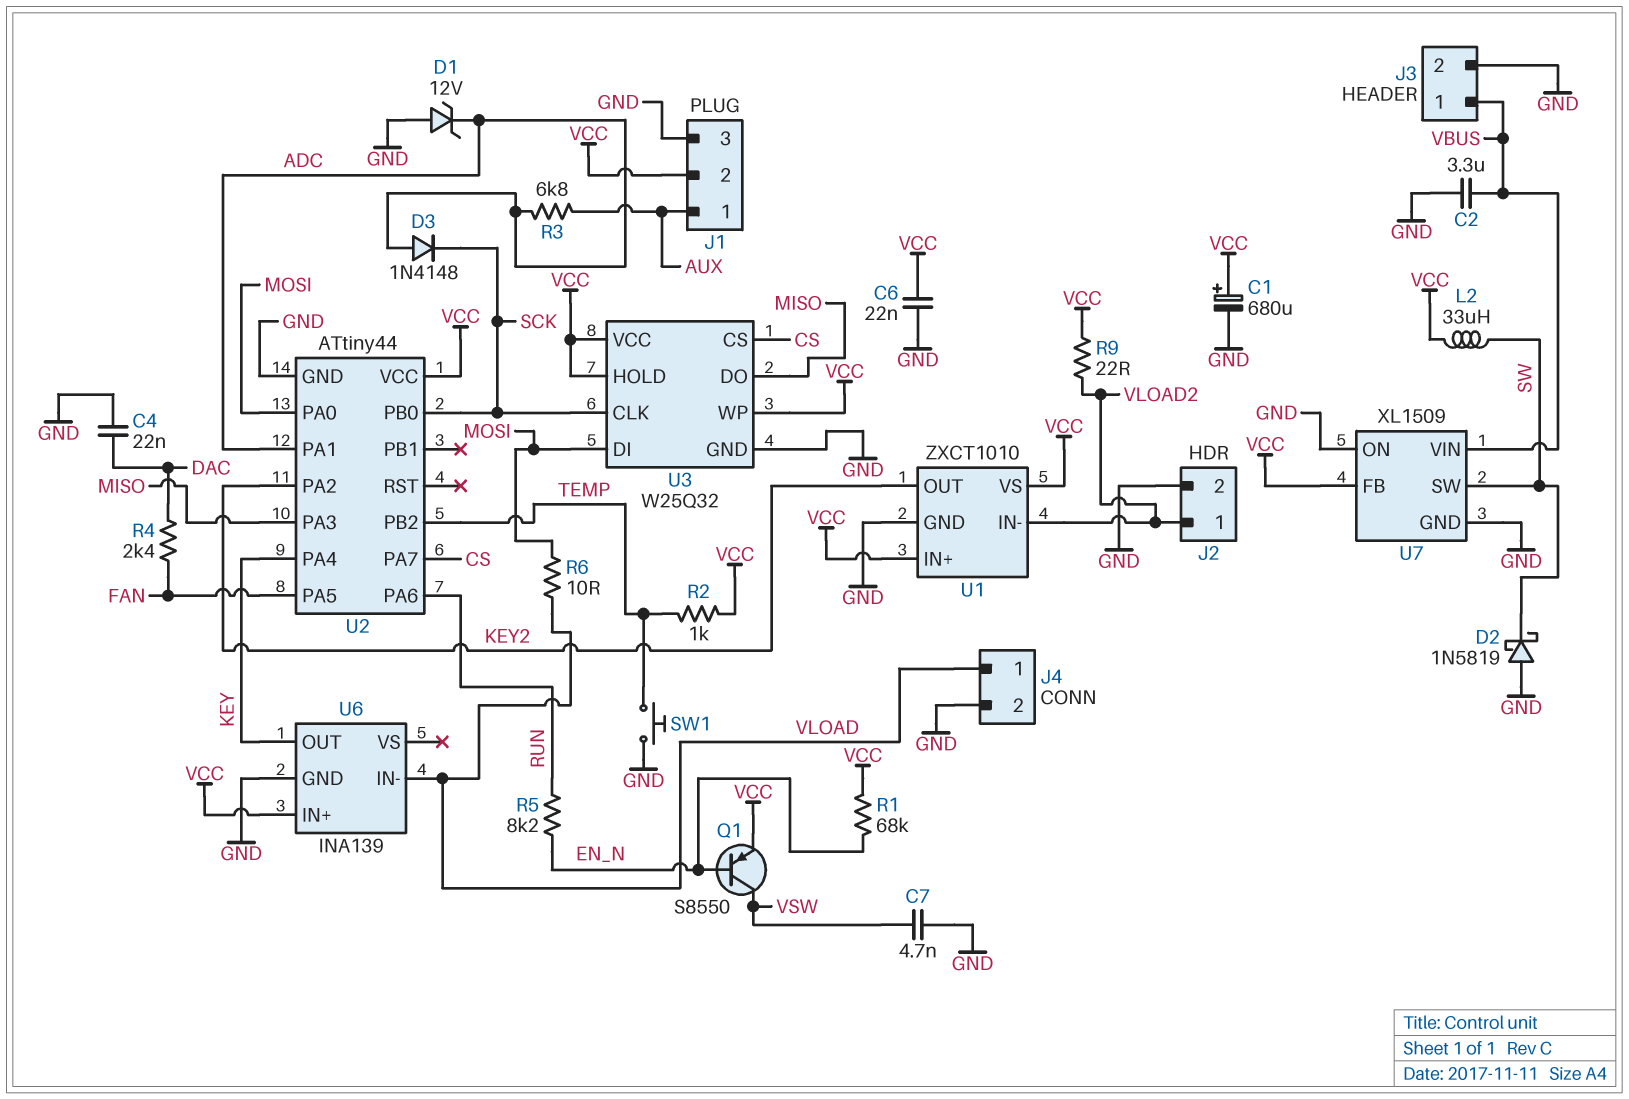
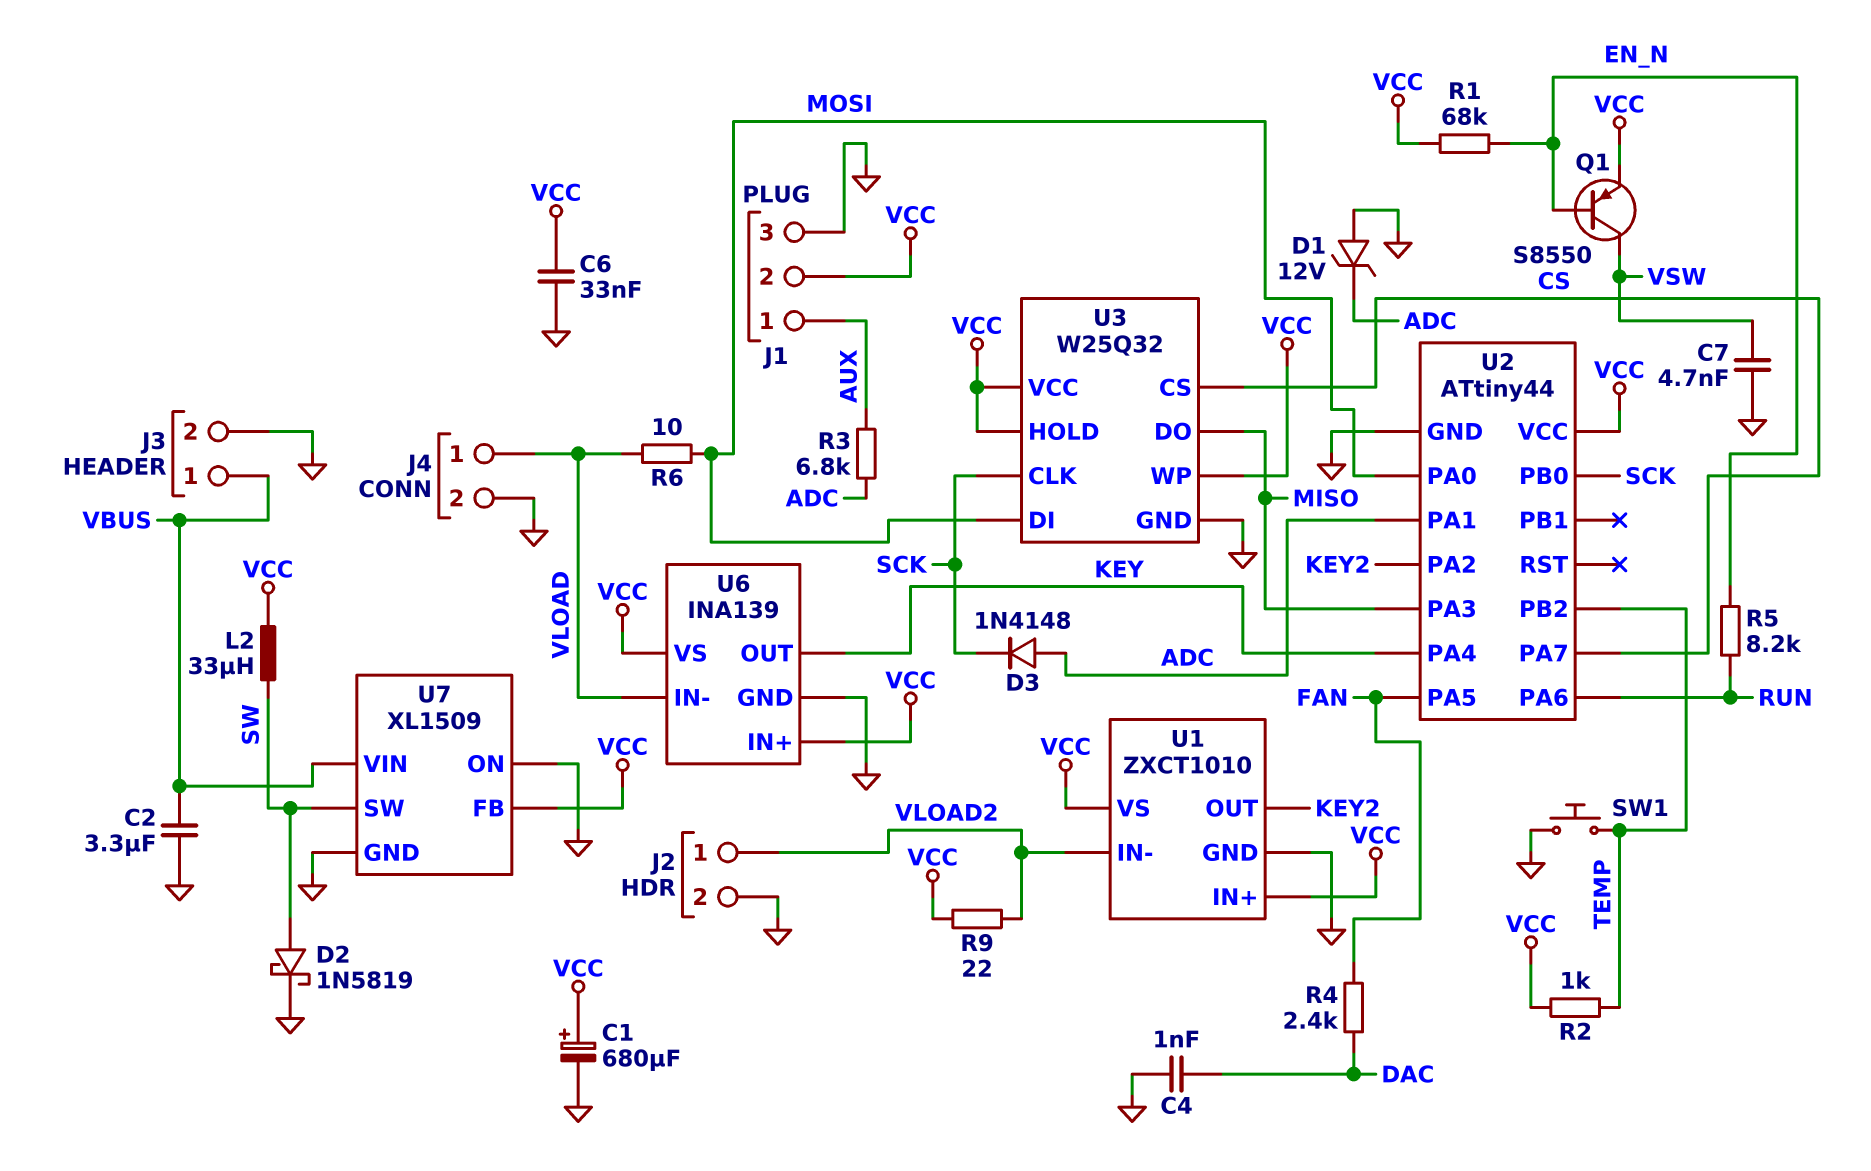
C4: 22nF (DAC, GND) -> 1nF (DAC, GND)
C6: 22nF (GND, VCC) -> 33nF (GND, VCC)
D2: schottky 1N5819 (A GND, K SW) -> schottky 1N5819 (A SW, K GND)
U6 pin VS: none -> VCC

